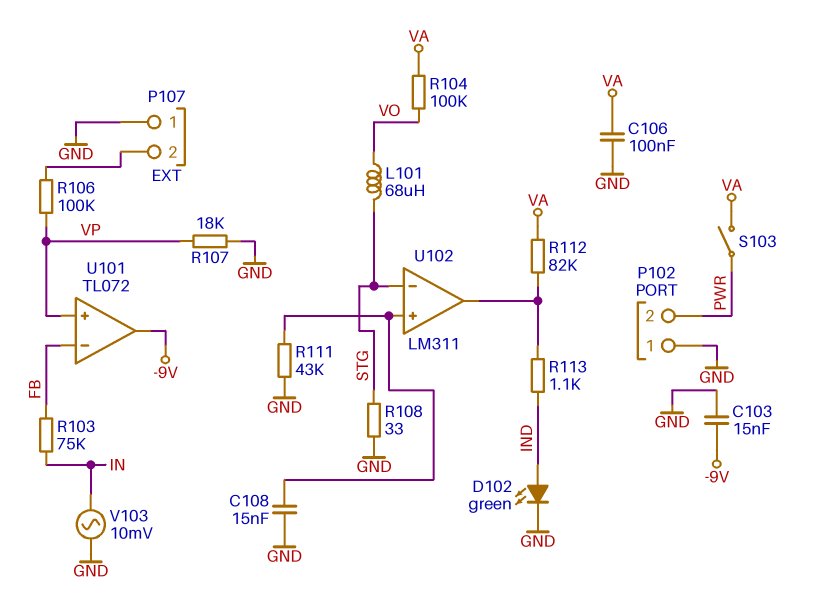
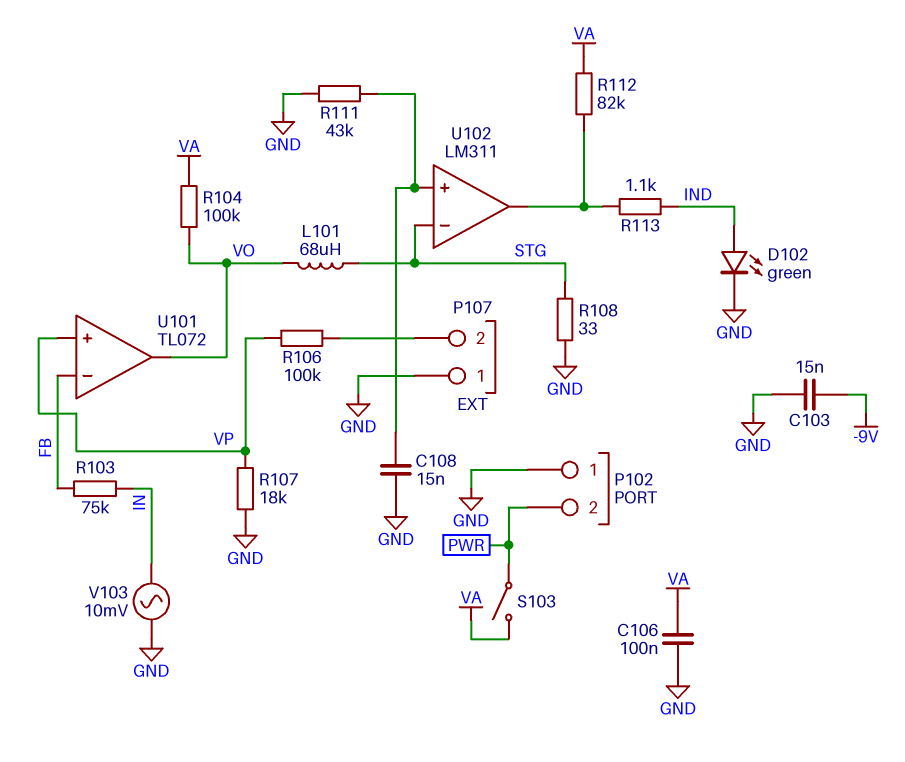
U101 pin out: -9V -> VO

